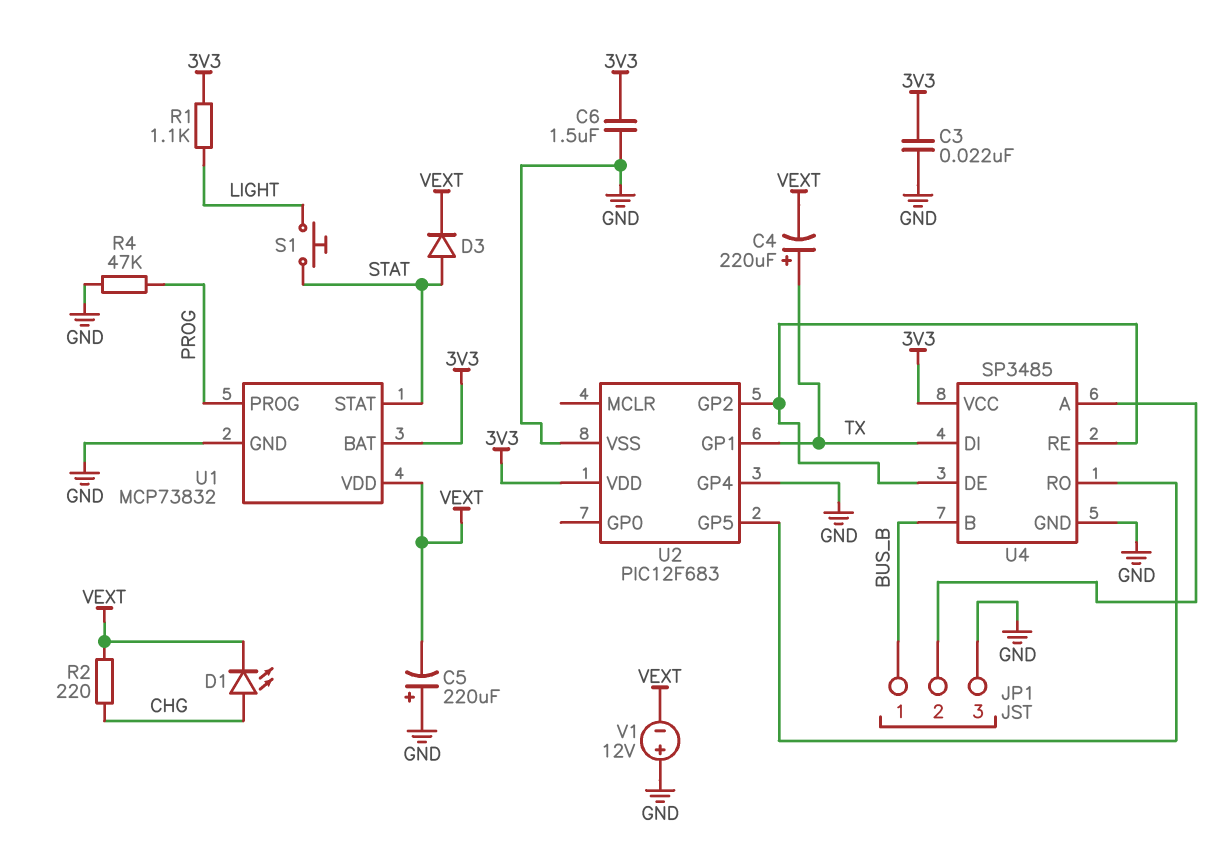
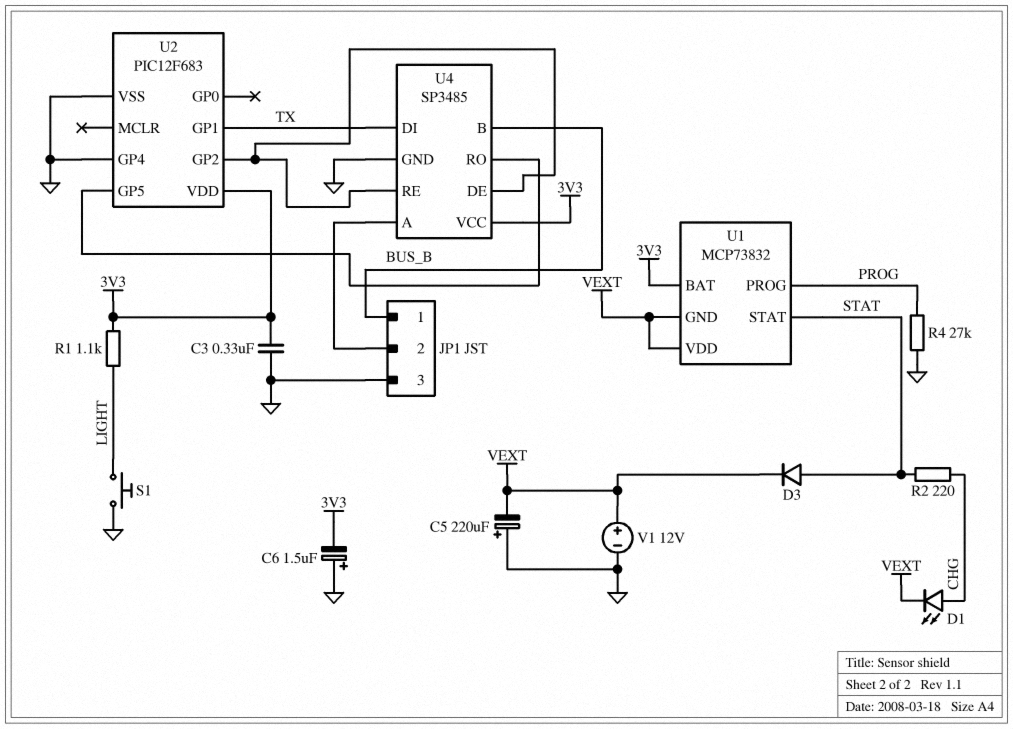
C3: 22nF (3V3, GND) -> 330nF (3V3, GND)
C4: 220uF (plus TX, minus VEXT) -> none
C6: 1.5uF (3V3, GND) -> 1.5uF (plus GND, minus 3V3)
R2: 220 (CHG, VEXT) -> 220 (CHG, STAT)
R4: 47k (GND, PROG) -> 27k (GND, PROG)
S1: button (LIGHT, STAT) -> button (GND, LIGHT)
U1 pin GND: GND -> VEXT
V1: 12V (plus GND, minus VEXT) -> 12V (plus VEXT, minus GND)

